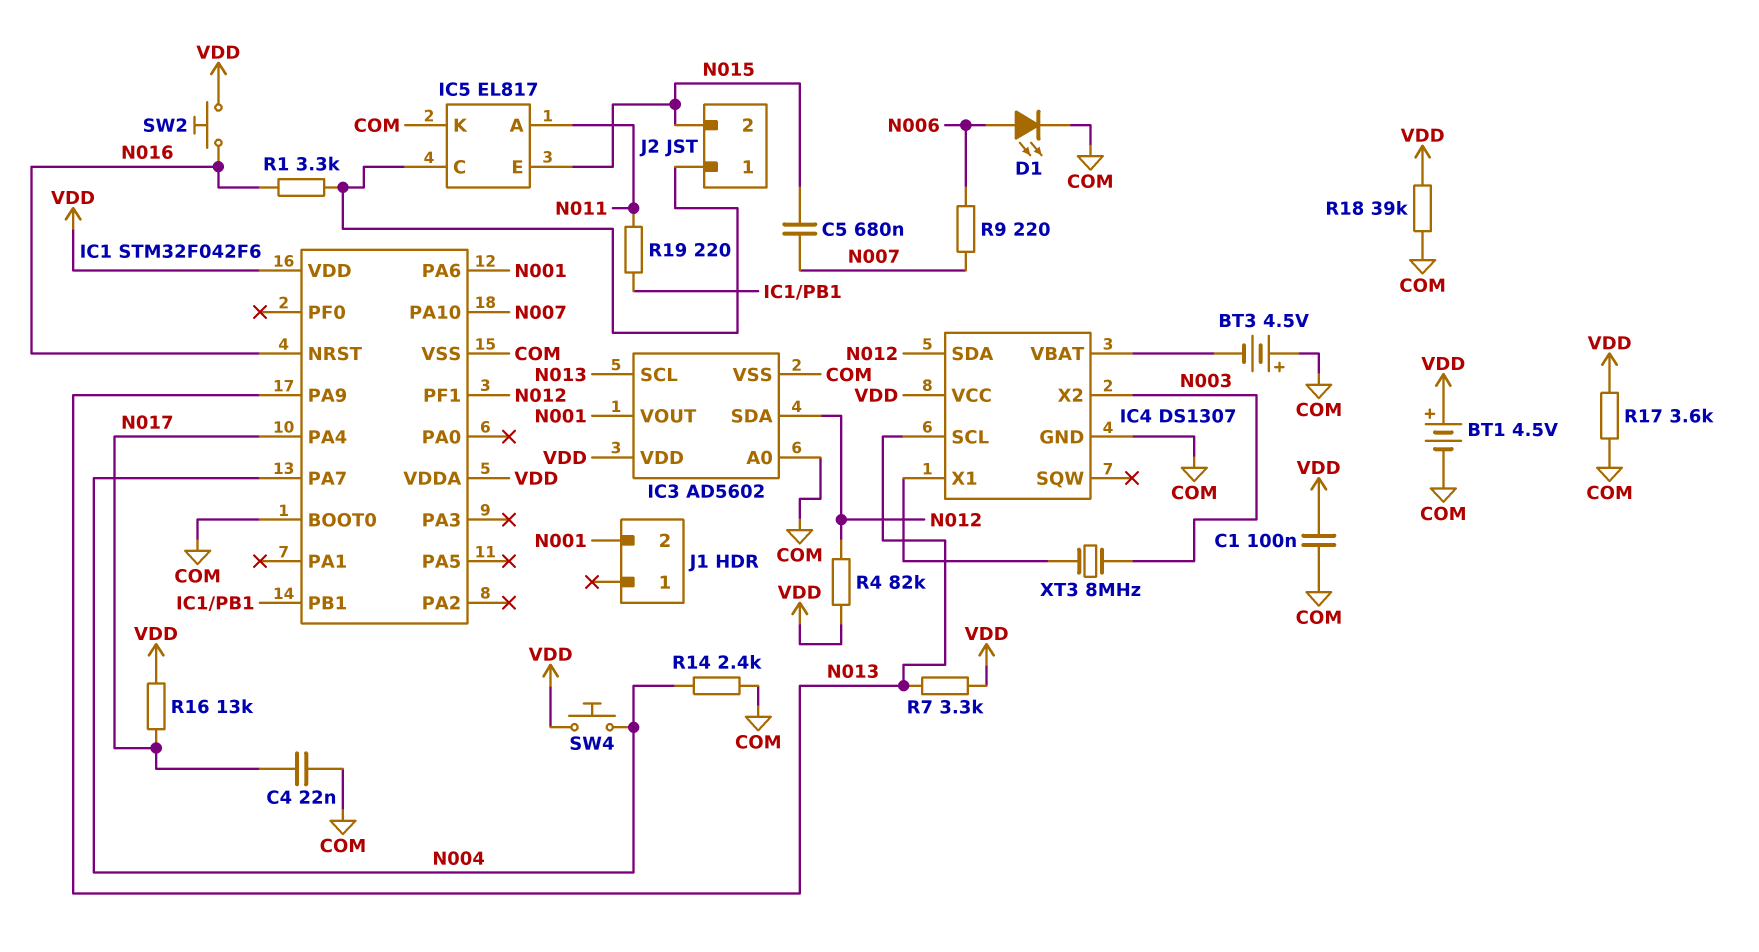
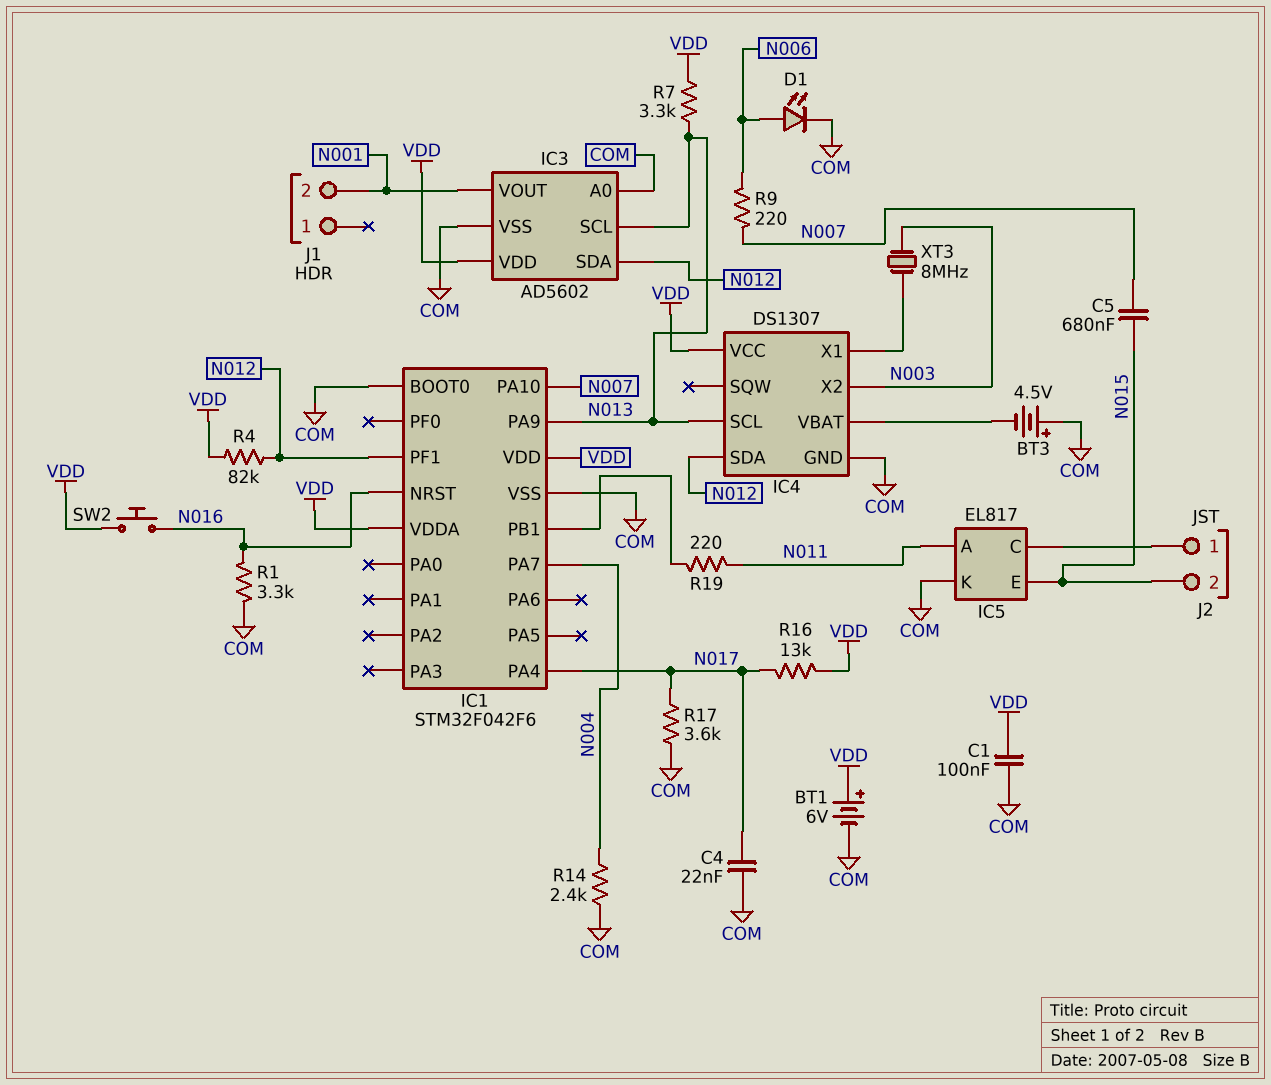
BT1: 4.5V (plus VDD, minus COM) -> 6V (plus VDD, minus COM)
IC1 pin PA6: N001 -> none
R1: 3.3k (IC5/C, N016) -> 3.3k (COM, N016)
R17: 3.6k (COM, VDD) -> 3.6k (COM, N017)
R18: 39k (COM, VDD) -> none
SW4: button (N004, VDD) -> none

